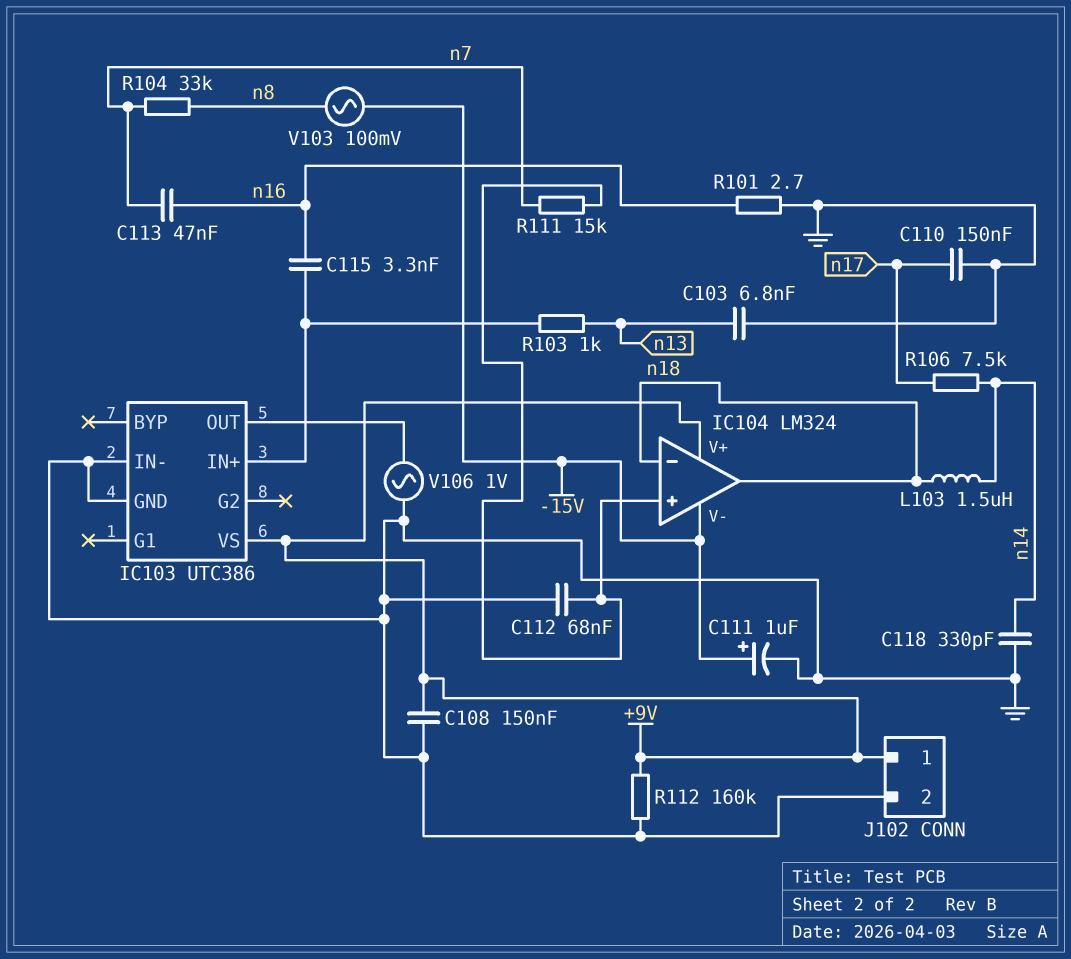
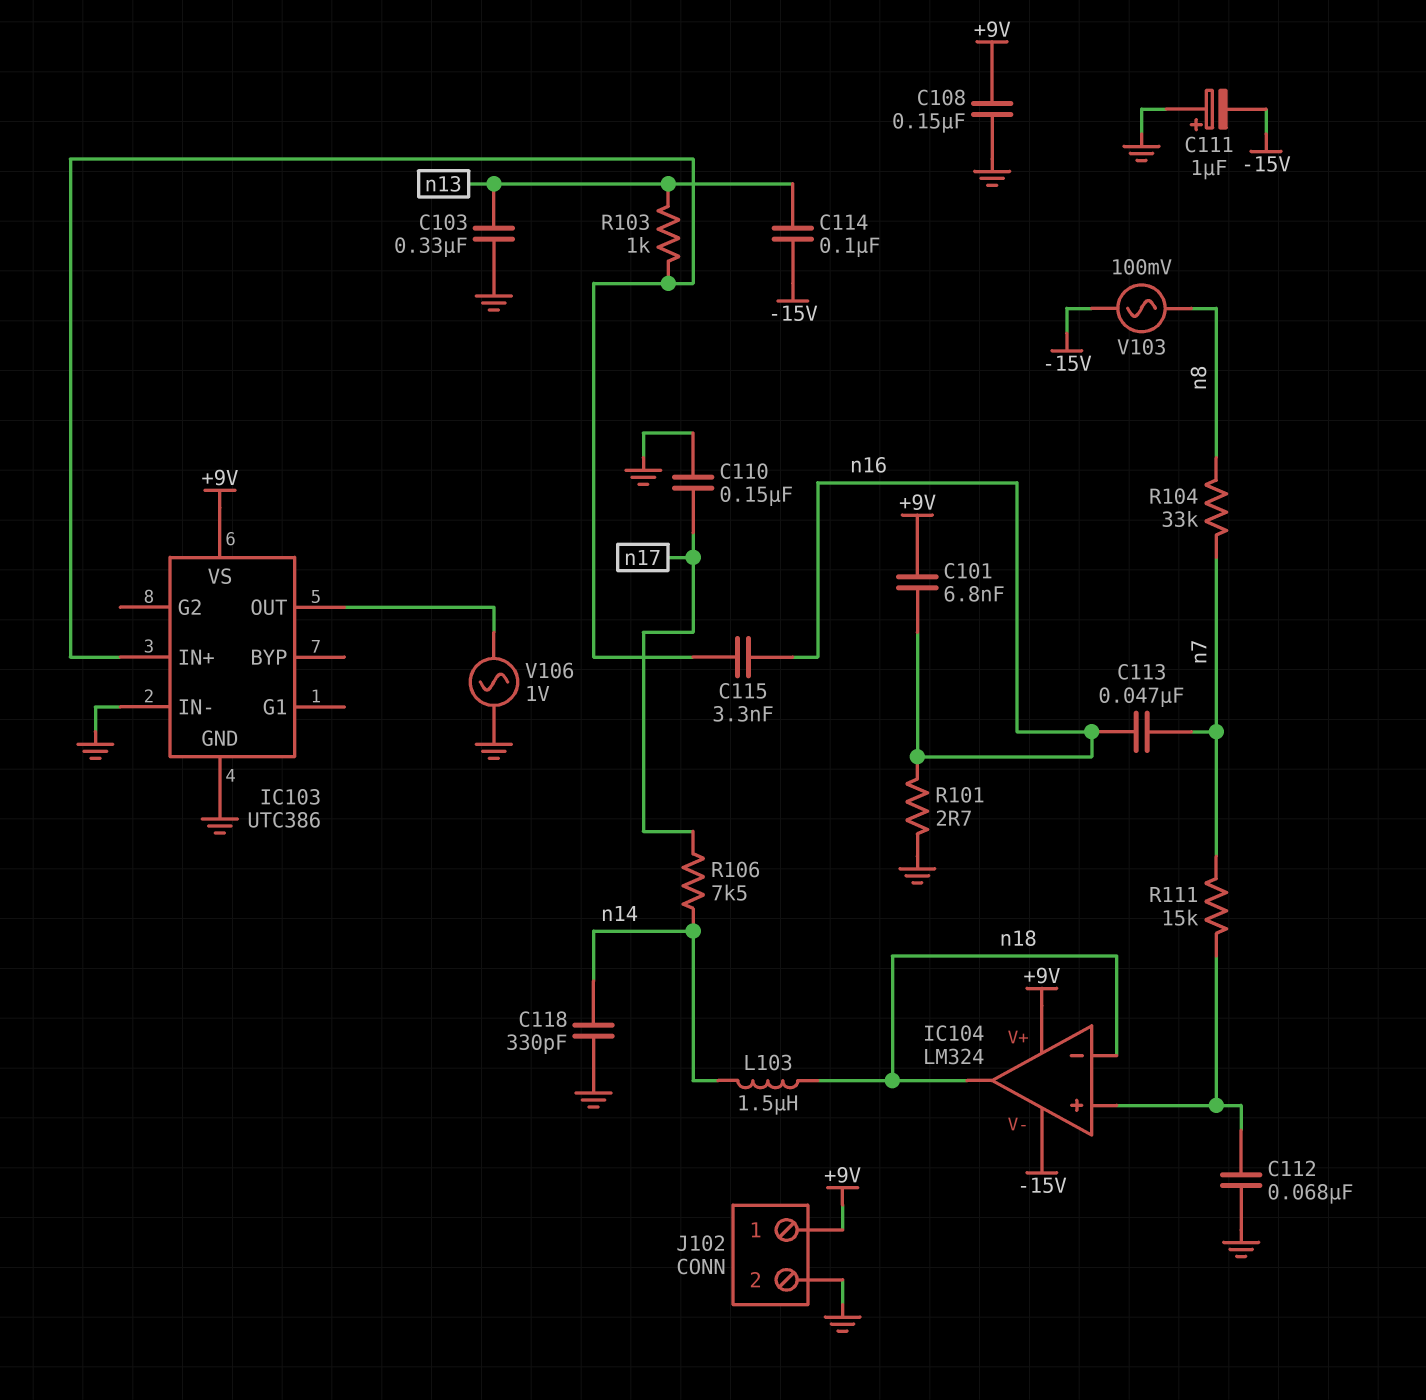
C101: none -> 6.8nF (+9V, n16)
C103: 6.8nF (GND, n13) -> 330nF (GND, n13)
C111: 1uF (plus -15V, minus GND) -> 1uF (plus GND, minus -15V)
C114: none -> 100nF (-15V, n13)
R112: 160k (+9V, GND) -> none

